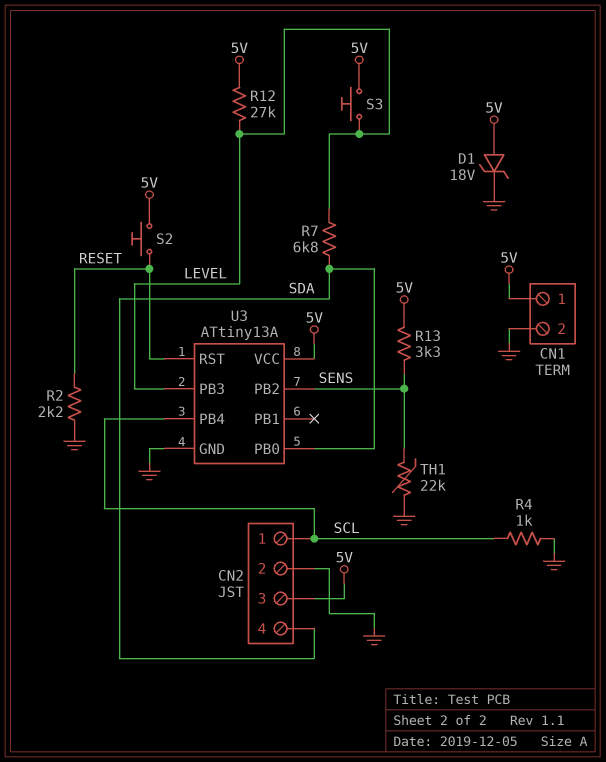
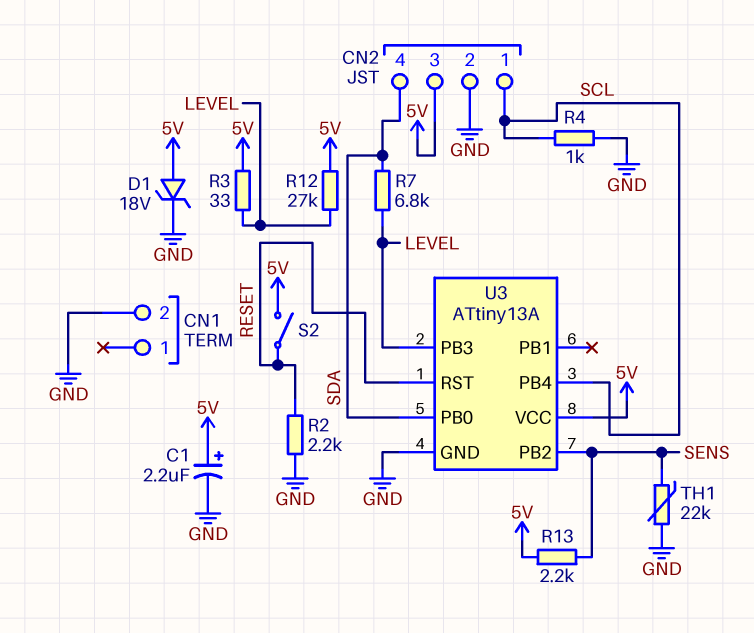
C1: none -> 2.2uF (plus 5V, minus GND)
CN1 pin 1: 5V -> none
R3: none -> 33 (5V, LEVEL)
R13: 3.3k (5V, SENS) -> 2.2k (5V, SENS)
S2: button (5V, RESET) -> switch (5V, RESET)
S3: button (5V, LEVEL) -> none

